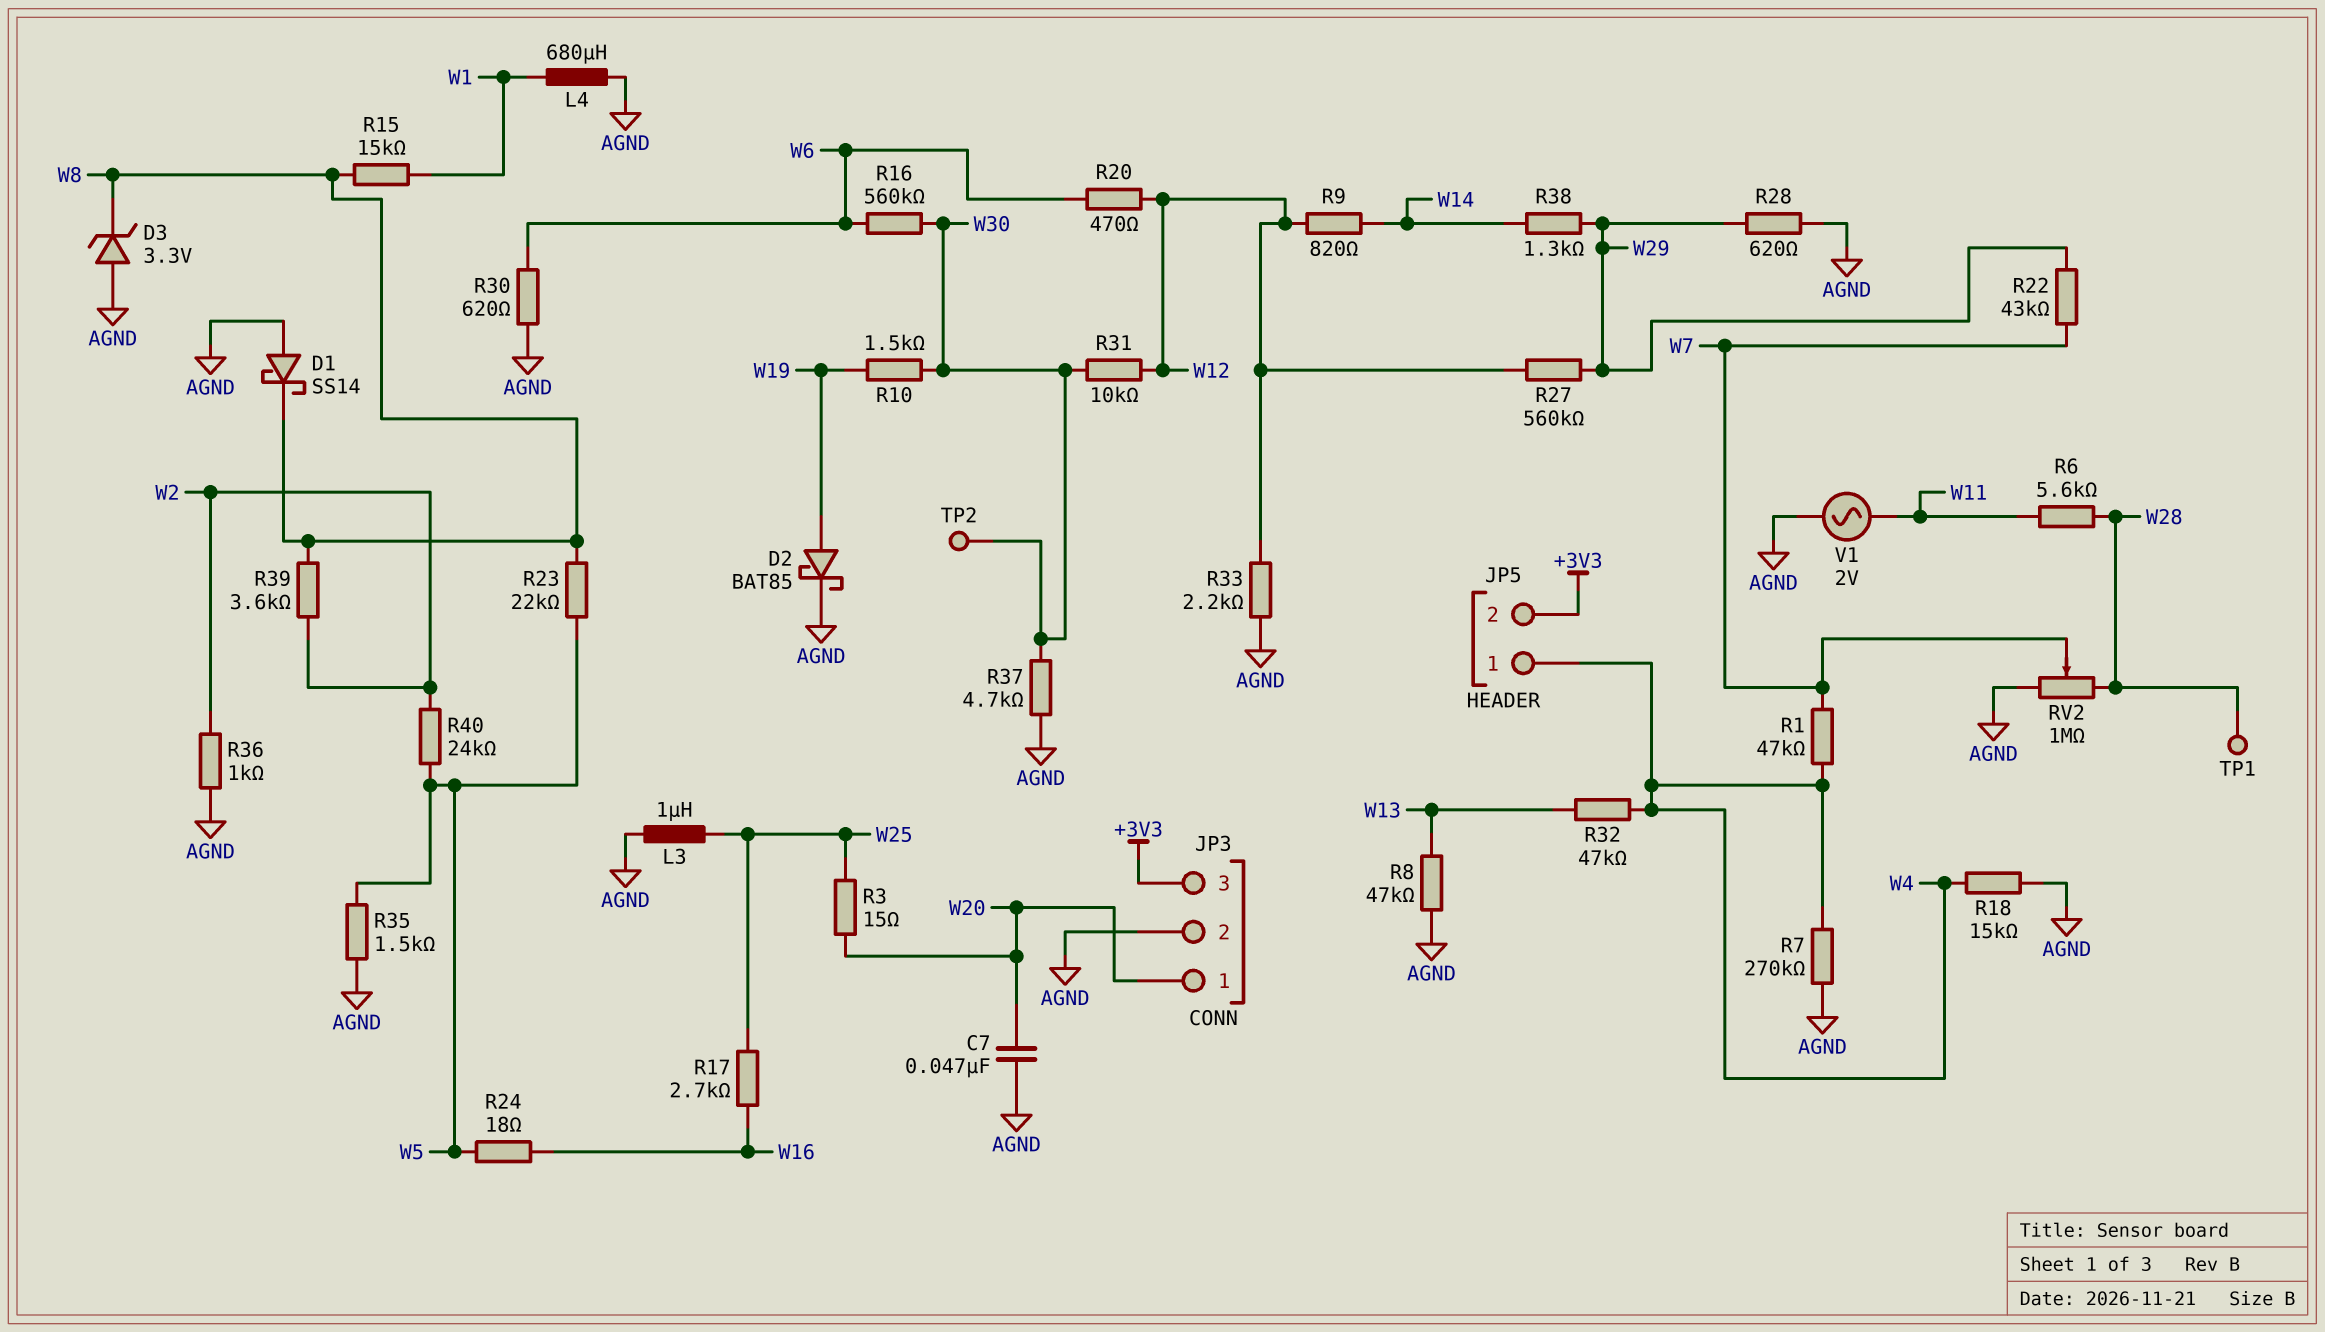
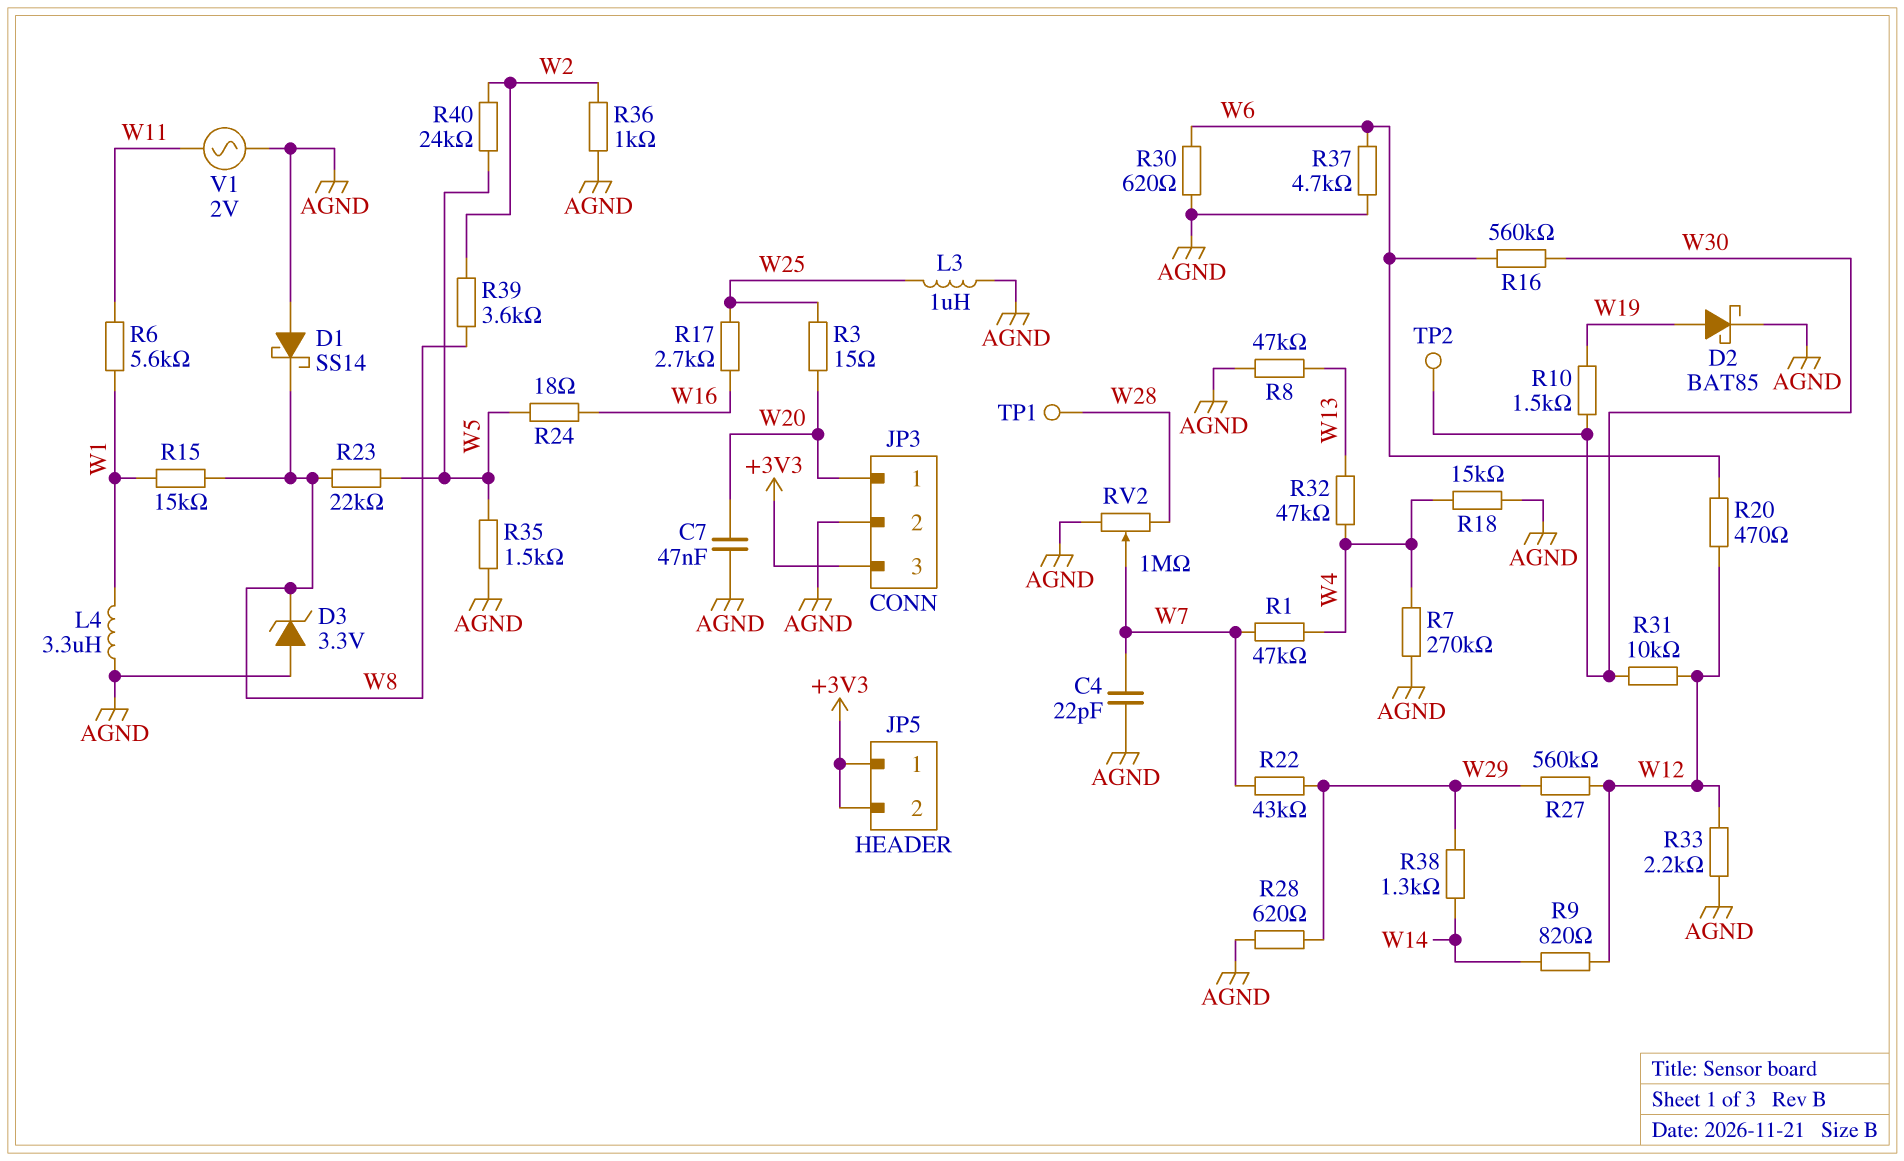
C4: none -> 22pF (AGND, W7)
JP5 pin 1: W4 -> +3V3
L4: 680uH (AGND, W1) -> 3.3uH (AGND, W1)
R6: 5.6k (W11, W28) -> 5.6k (W1, W11)
R37: 4.7k (AGND, W30) -> 4.7k (AGND, W6)

